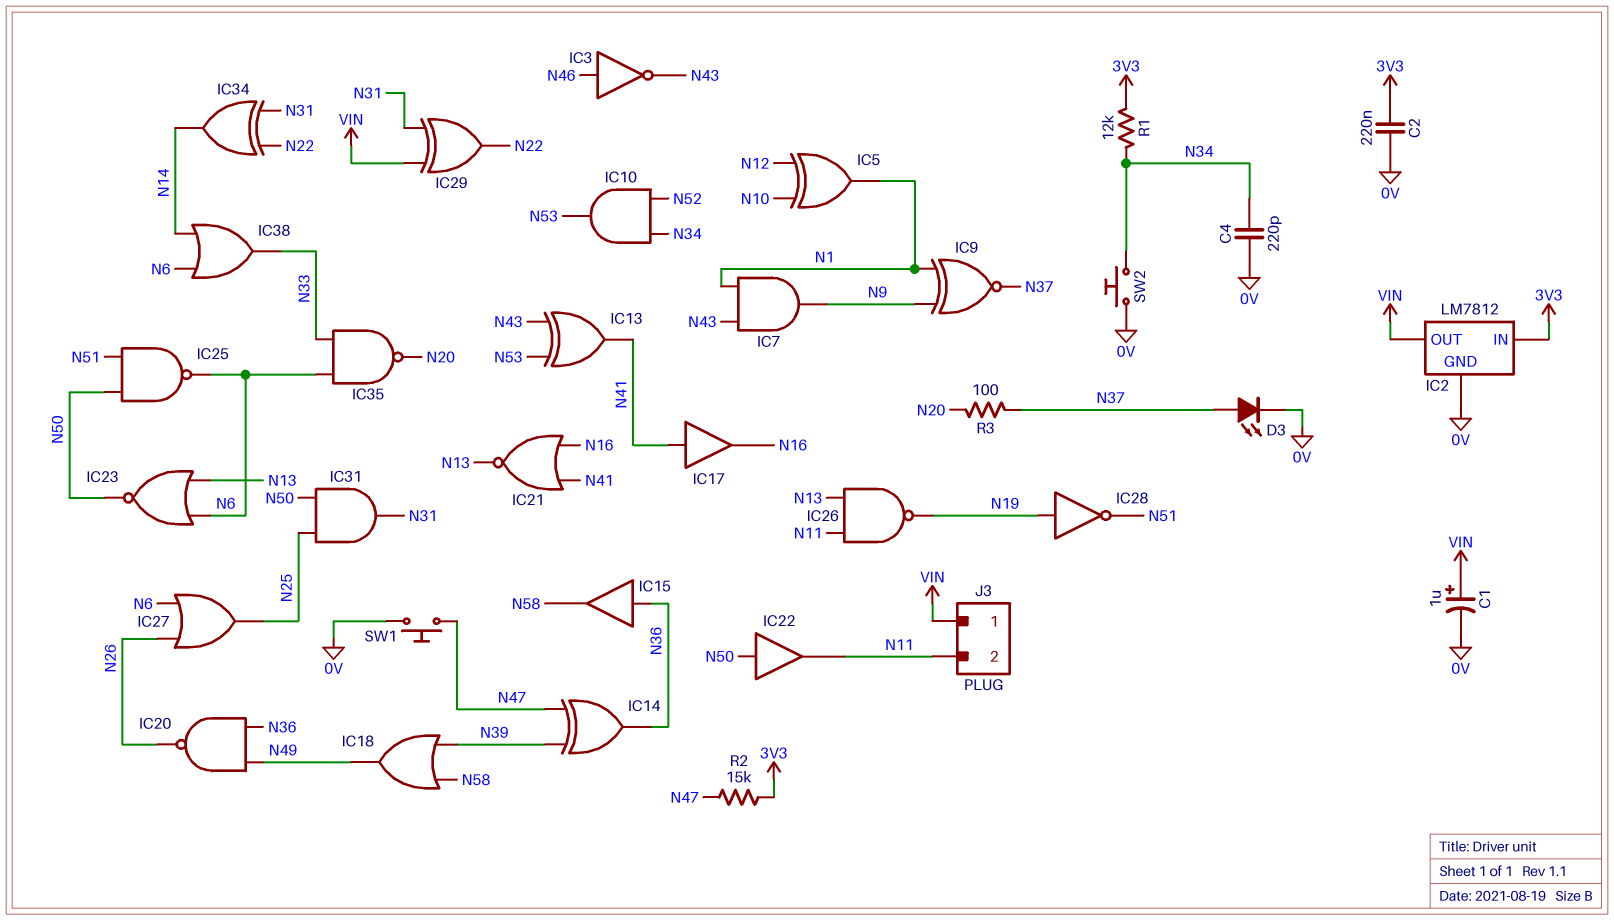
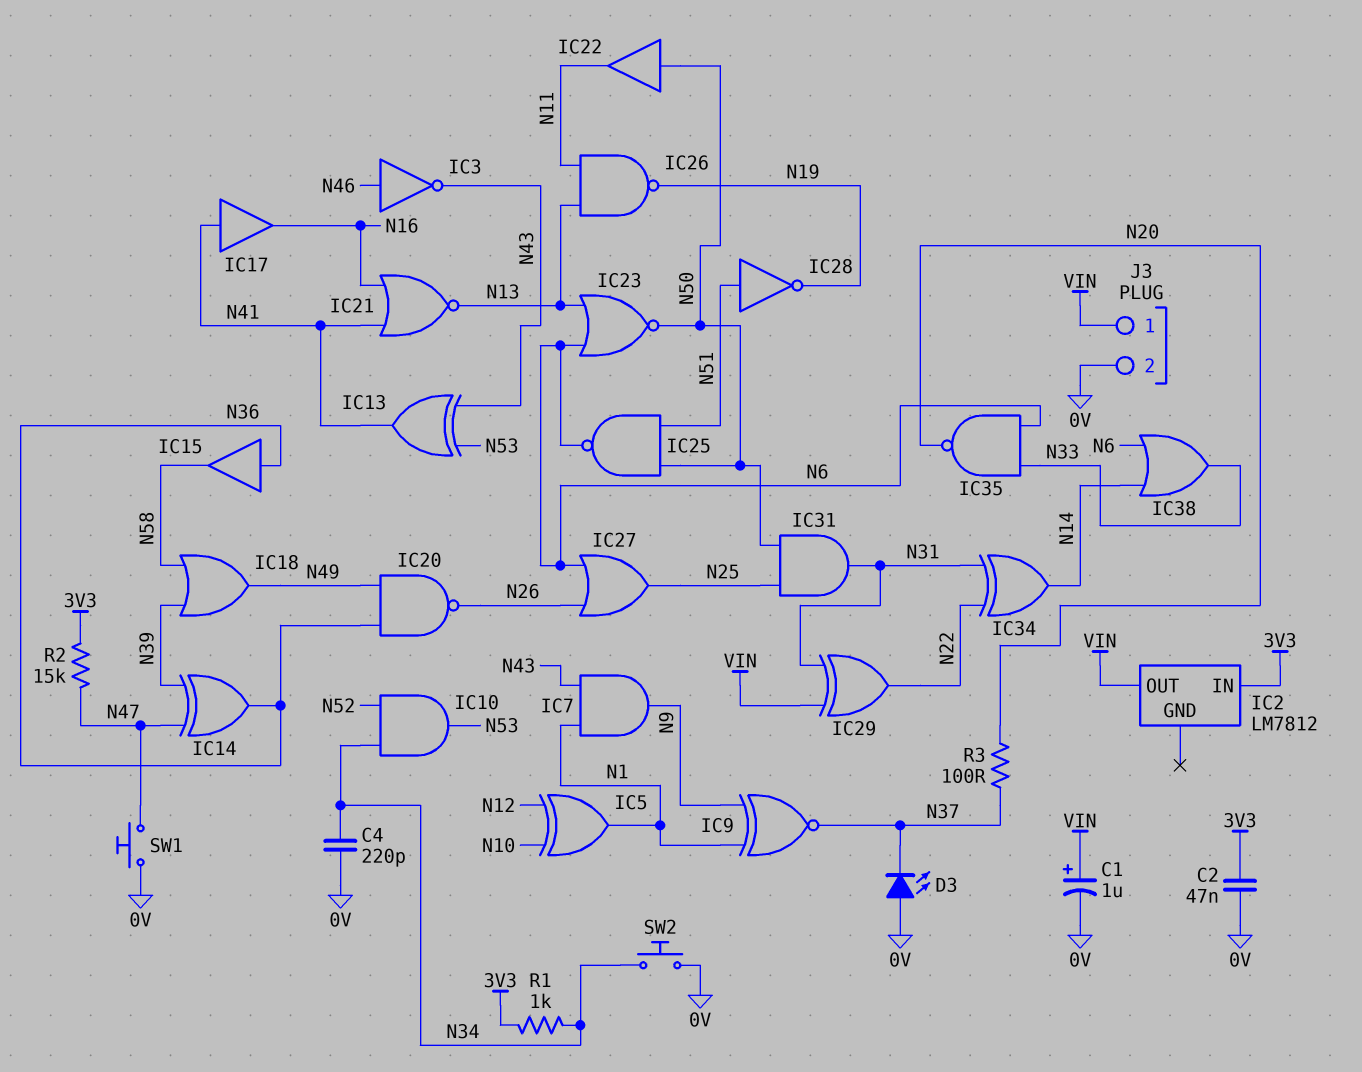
C2: 220nF (0V, 3V3) -> 47nF (0V, 3V3)
D3: LED (A N37, K 0V) -> LED (A 0V, K N37)
IC2 pin GND: 0V -> none
IC28: NOT (in N19, out N51) -> NOT (in N51, out N19)
J3 pin 2: N11 -> 0V
R1: 12k (3V3, N34) -> 1k (3V3, N34)

